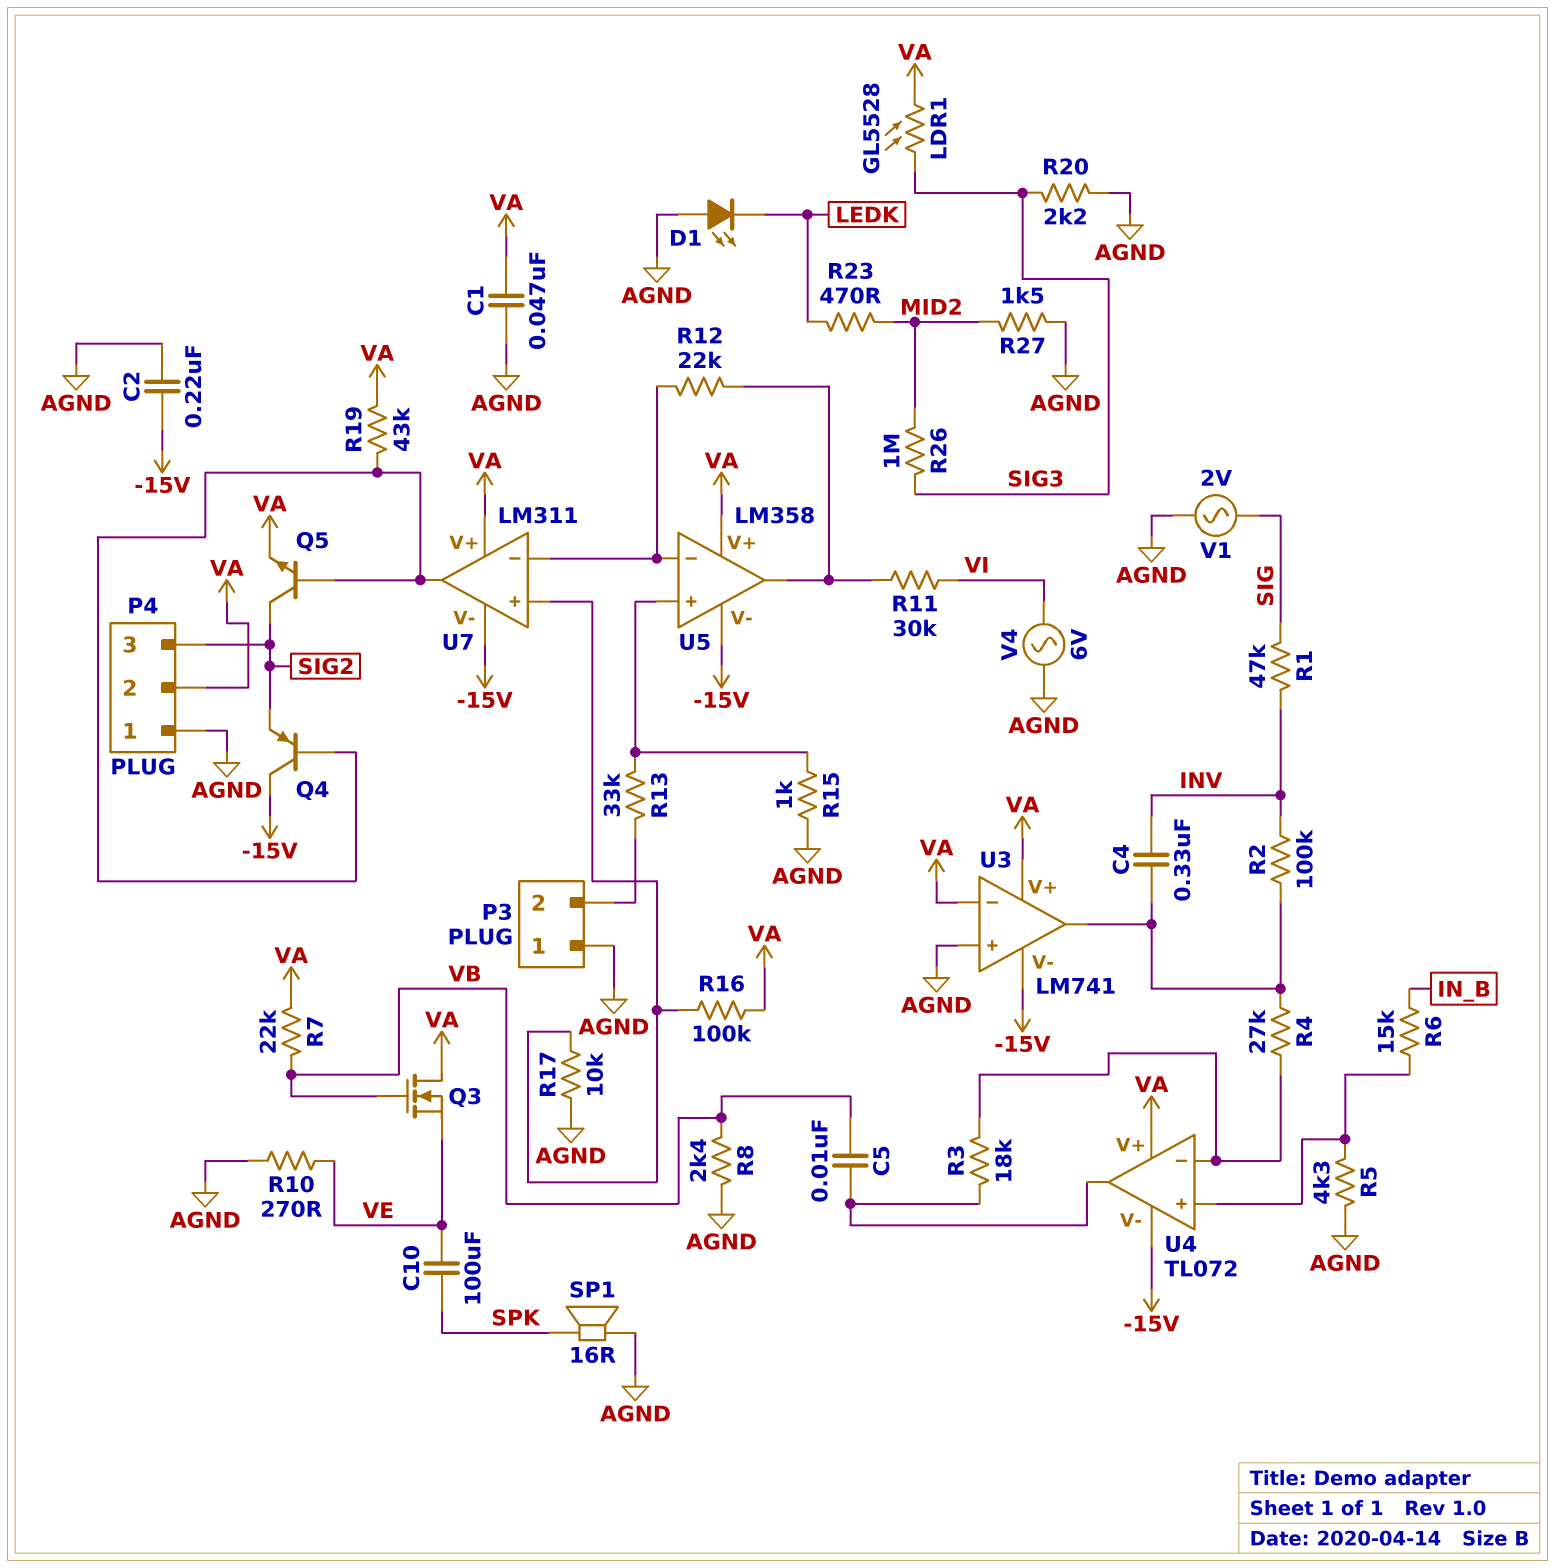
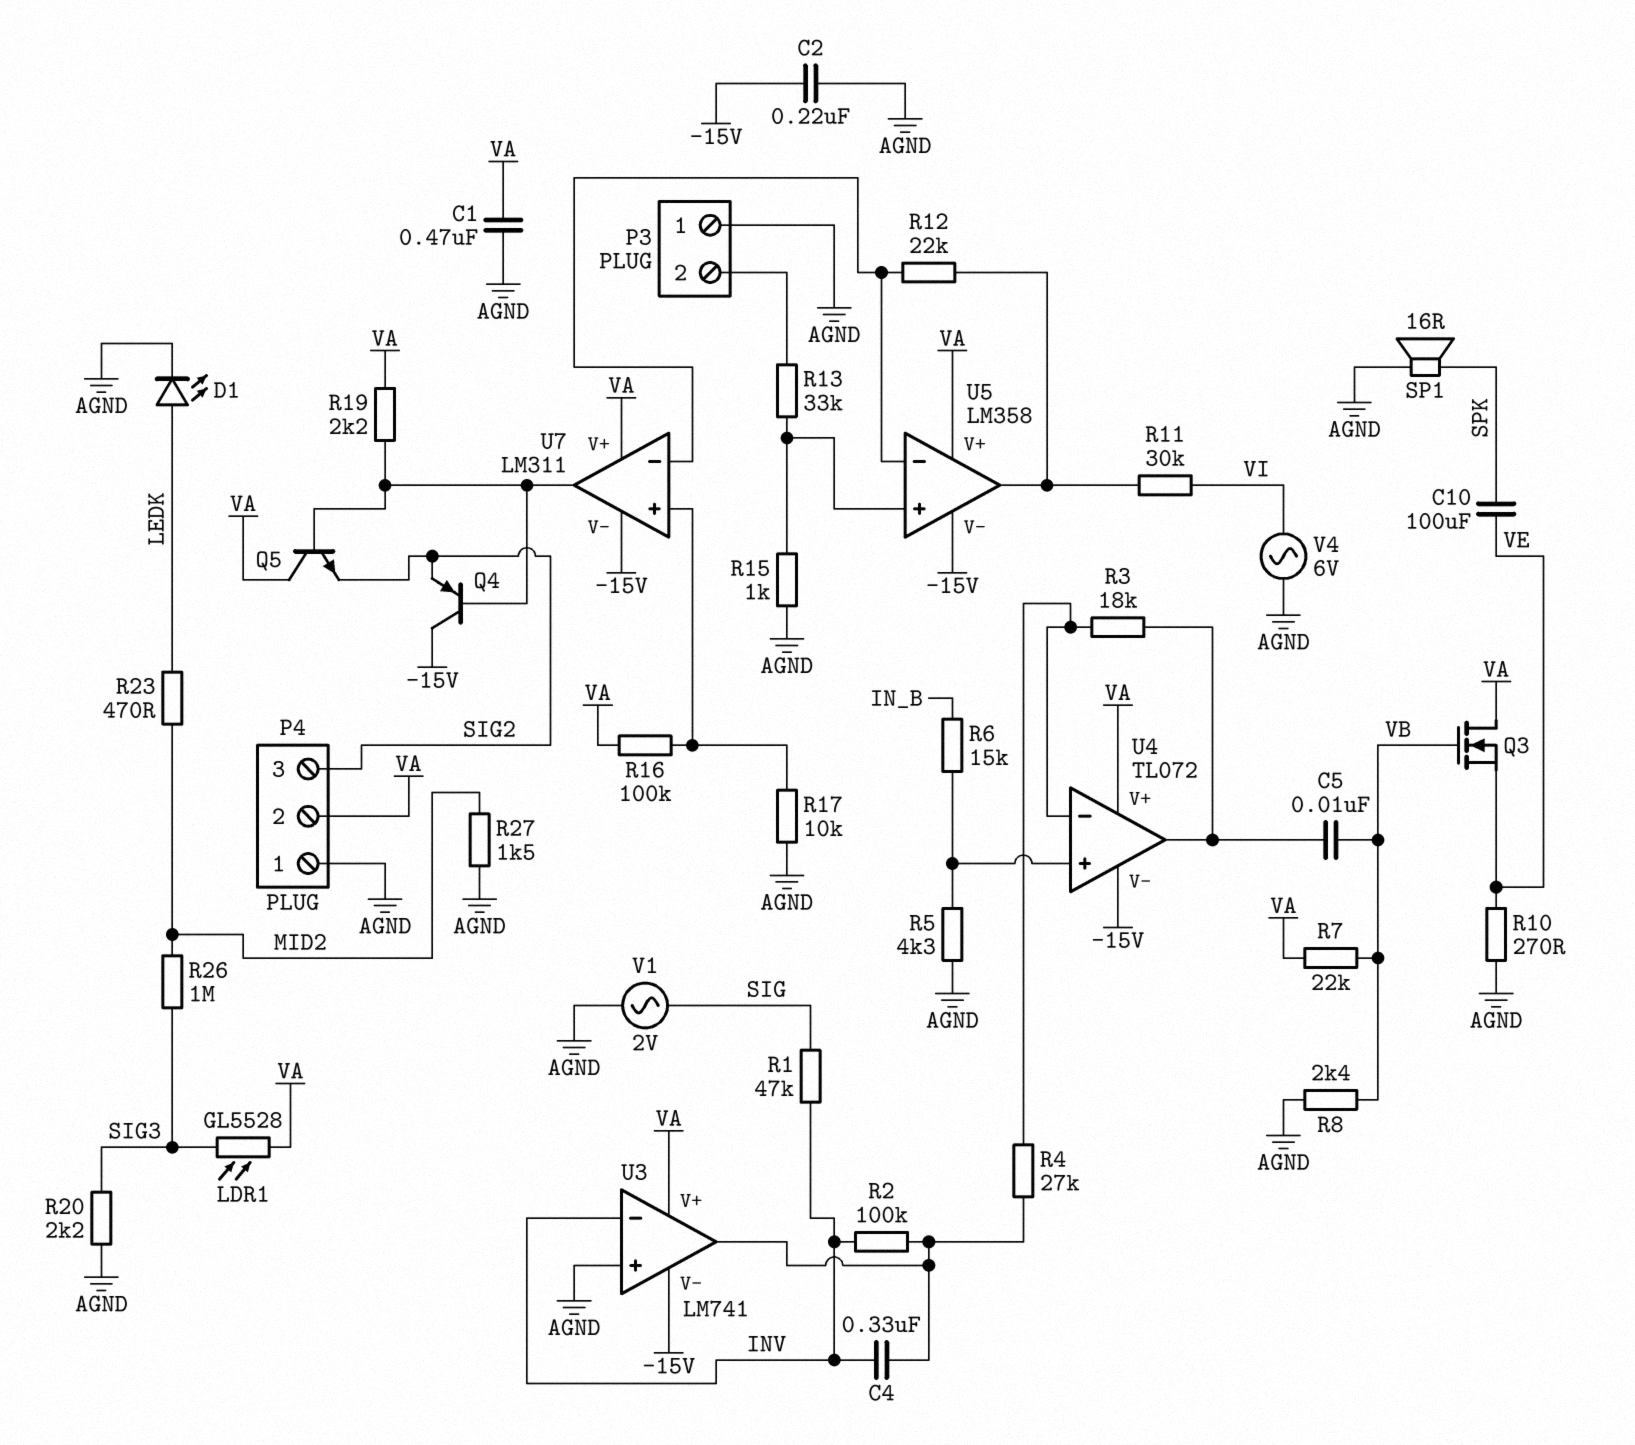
C1: 47nF (AGND, VA) -> 470nF (AGND, VA)
D1: LED (A AGND, K LEDK) -> LED (A LEDK, K AGND)
Q5: NPN (B U7/out, C SIG2, E VA) -> NPN (B U7/out, C VA, E SIG2)
R19: 43k (U7/out, VA) -> 2.2k (U7/out, VA)
U3 pin in-: VA -> INV

